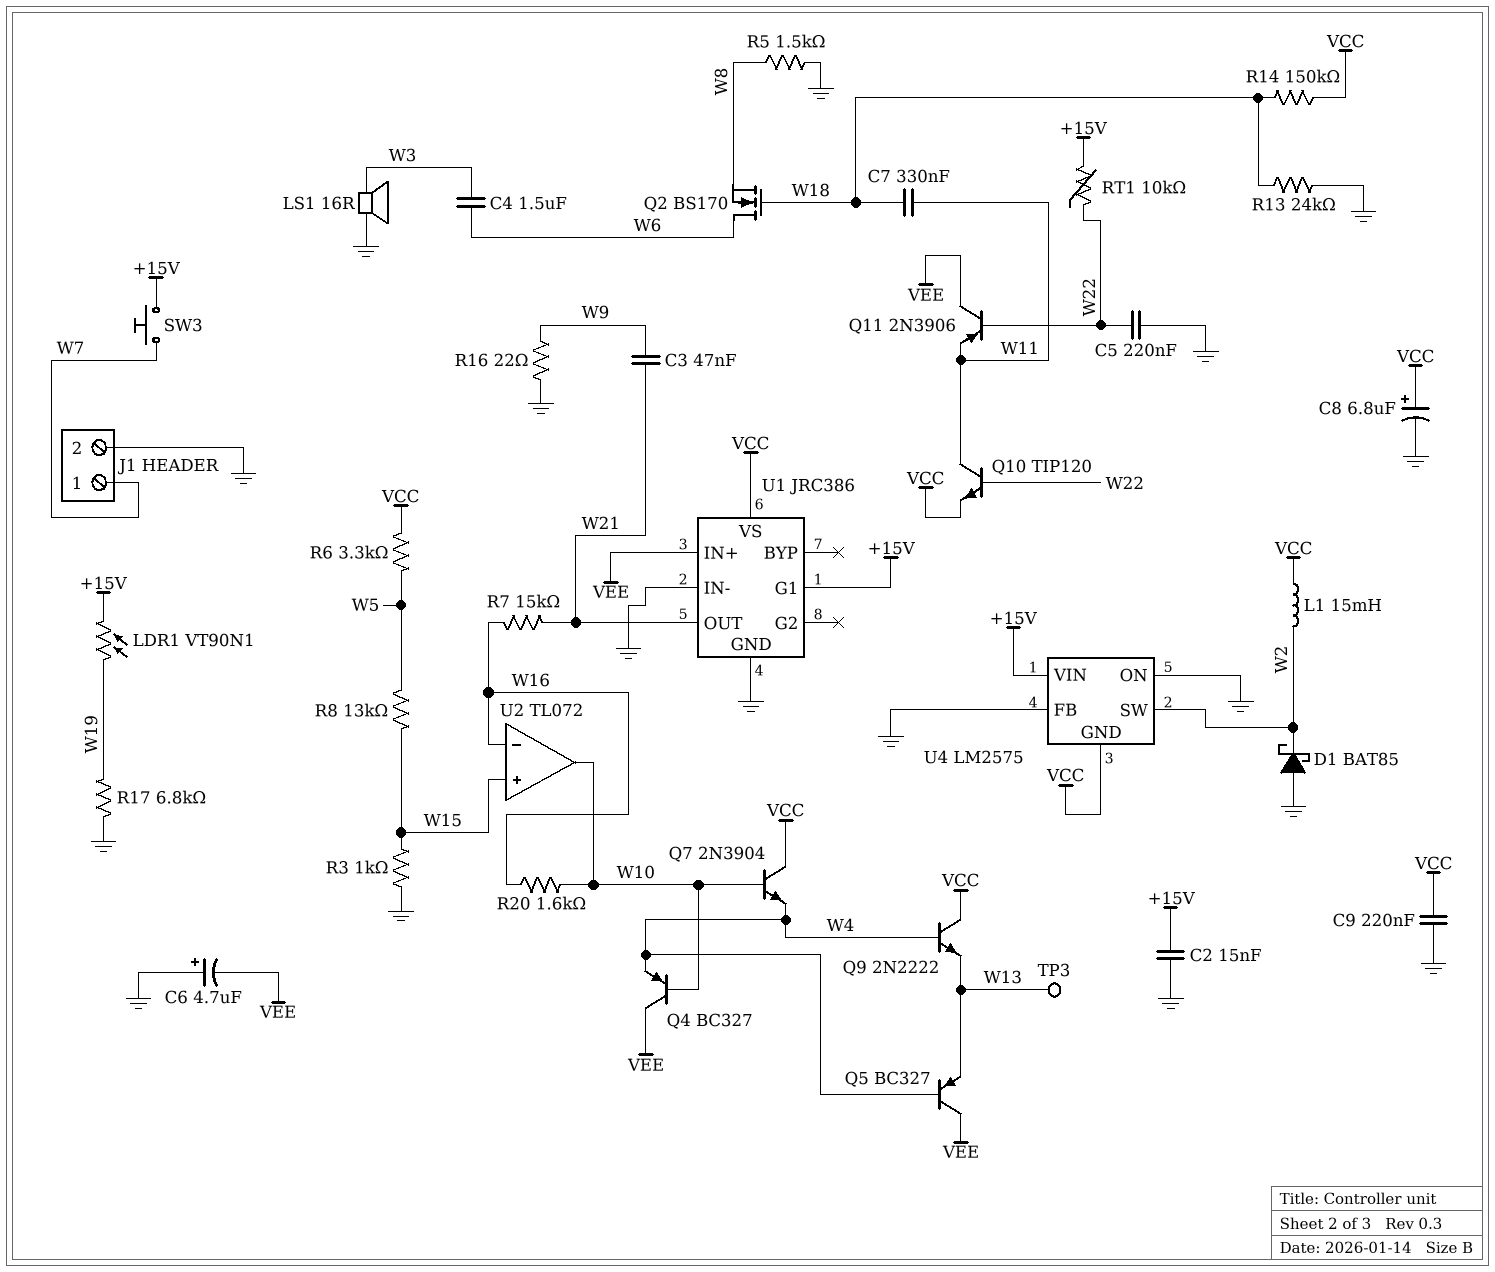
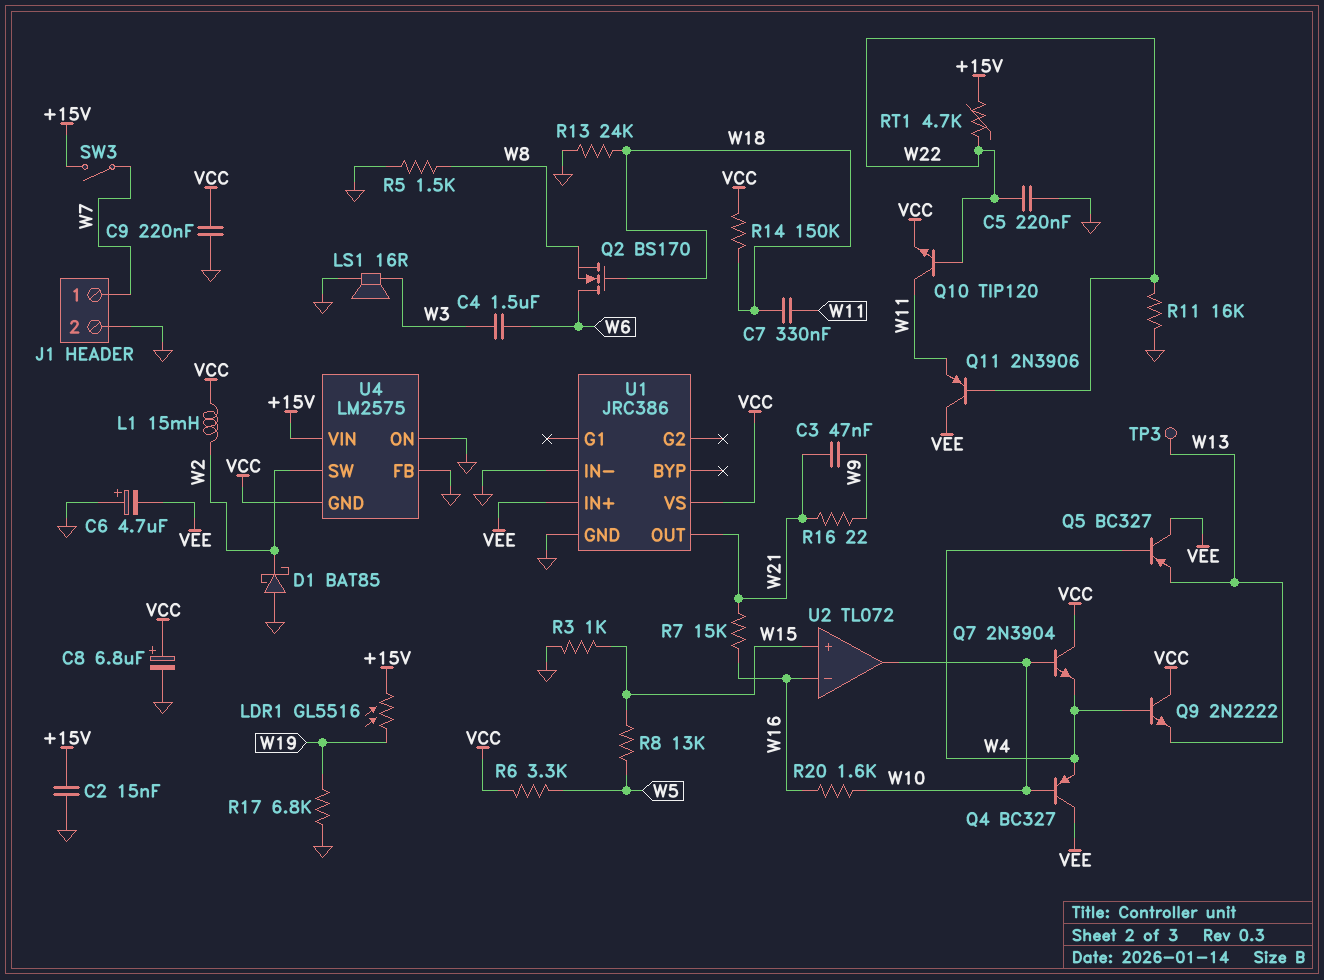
LDR1: VT90N1 (+15V, W19) -> GL5516 (+15V, W19)
R11: none -> 16k (GND, W22)
R16: 22 (GND, W9) -> 22 (W9, W21)
RT1: 10k (+15V, W22) -> 4.7k (+15V, W22)
SW3: button (+15V, W7) -> switch (+15V, W7)
U1 pin G1: +15V -> none

